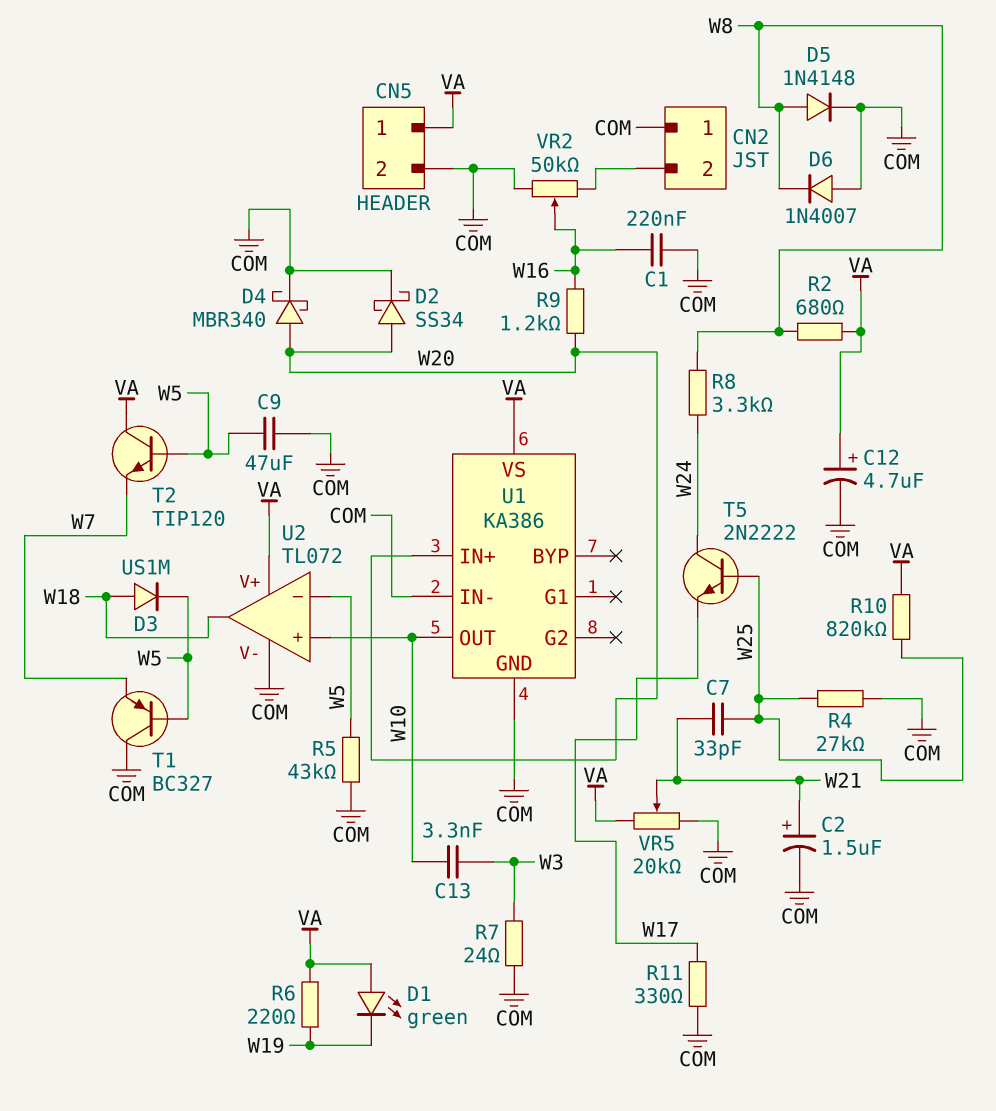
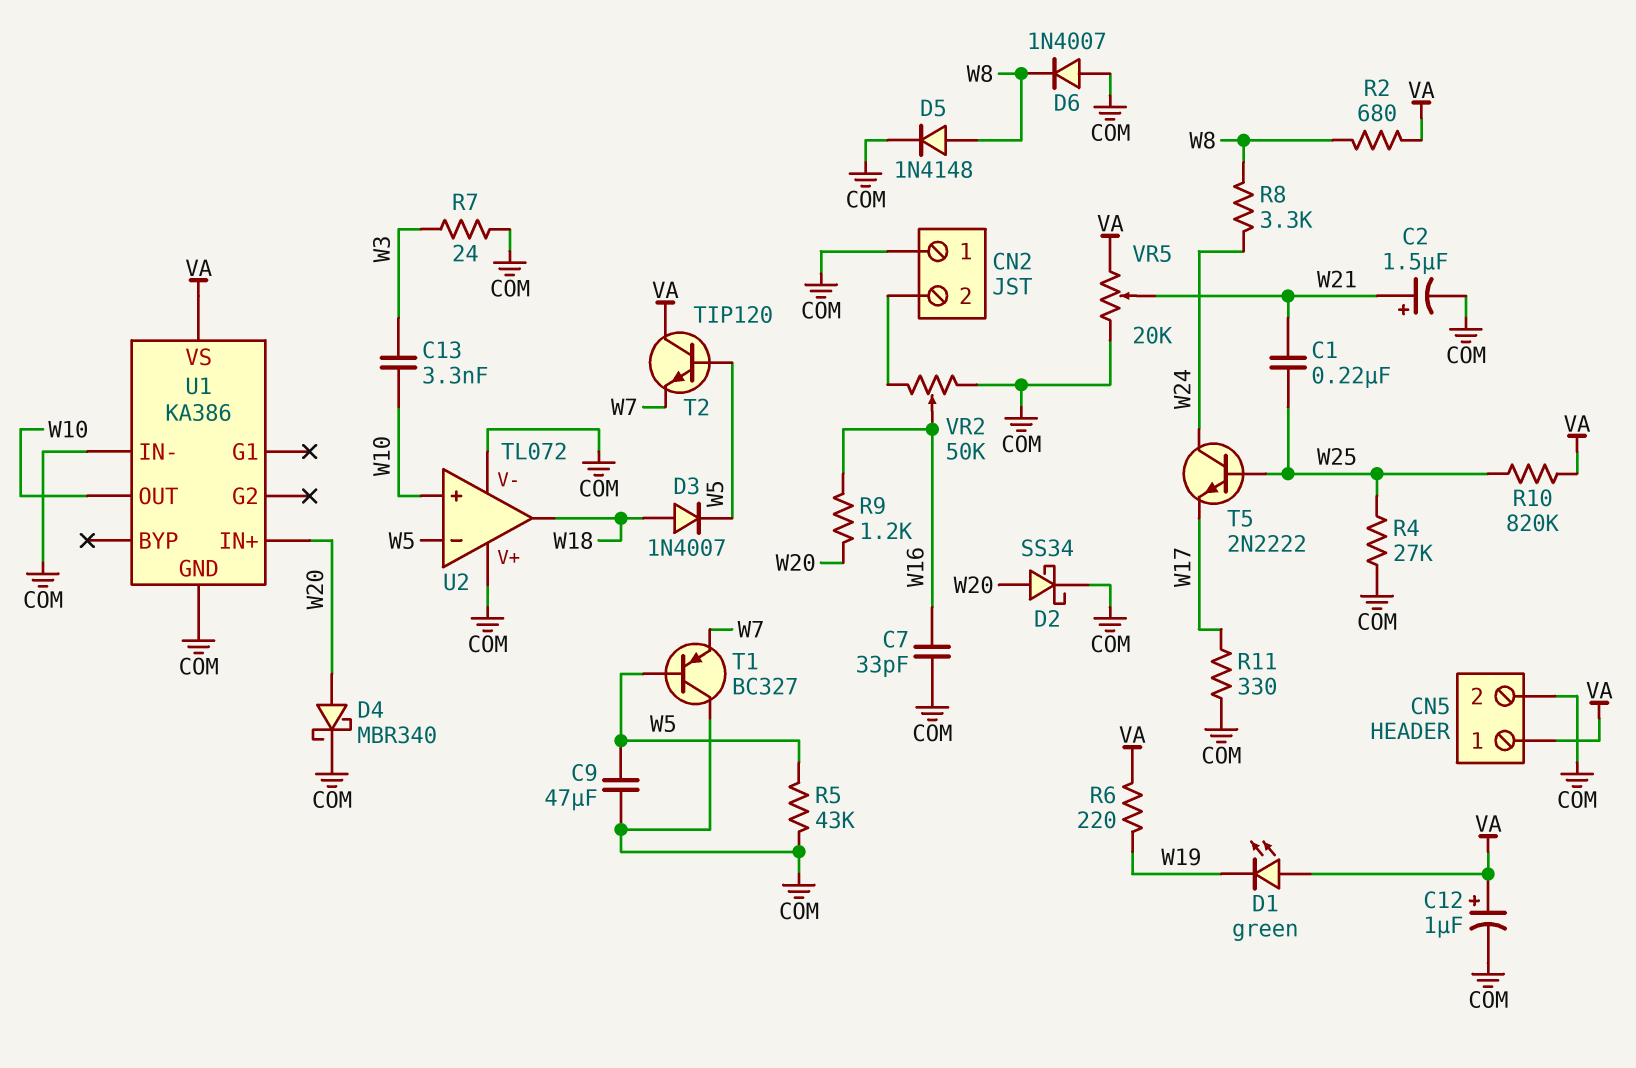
C1: 220nF (COM, W16) -> 220nF (W21, W25)
C7: 33pF (W21, W25) -> 33pF (COM, W16)
C12: 4.7uF (plus VA, minus COM) -> 1uF (plus VA, minus COM)
D3: diode US1M (A W18, K W5) -> diode 1N4007 (A W18, K W5)
U2 pin V+: VA -> COM

